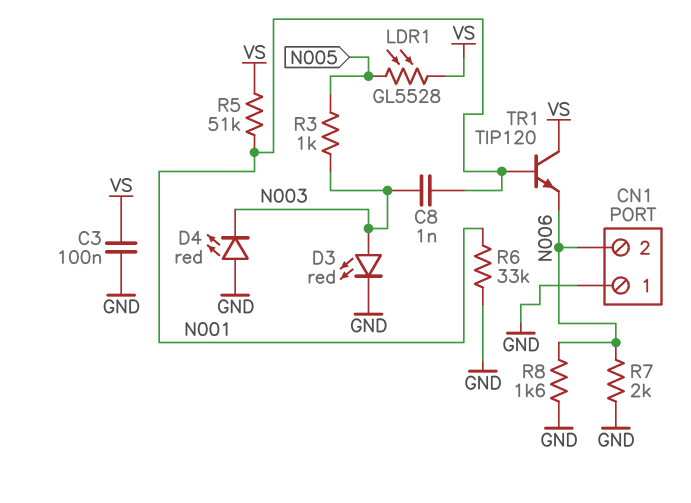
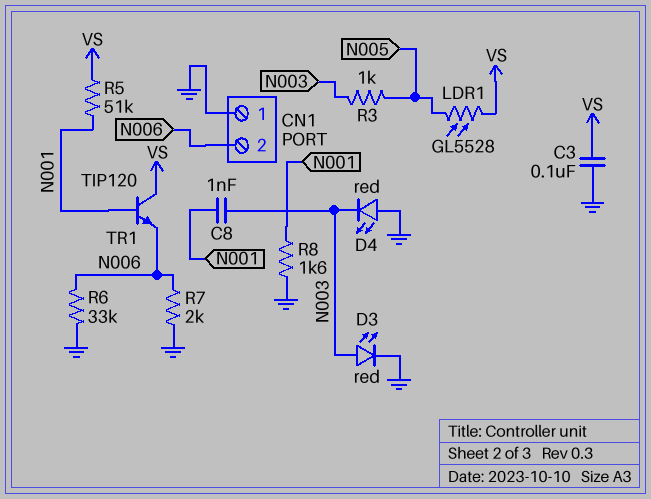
R6: 33k (GND, N001) -> 33k (GND, N006)
R8: 1.6k (GND, N006) -> 1.6k (GND, N001)

